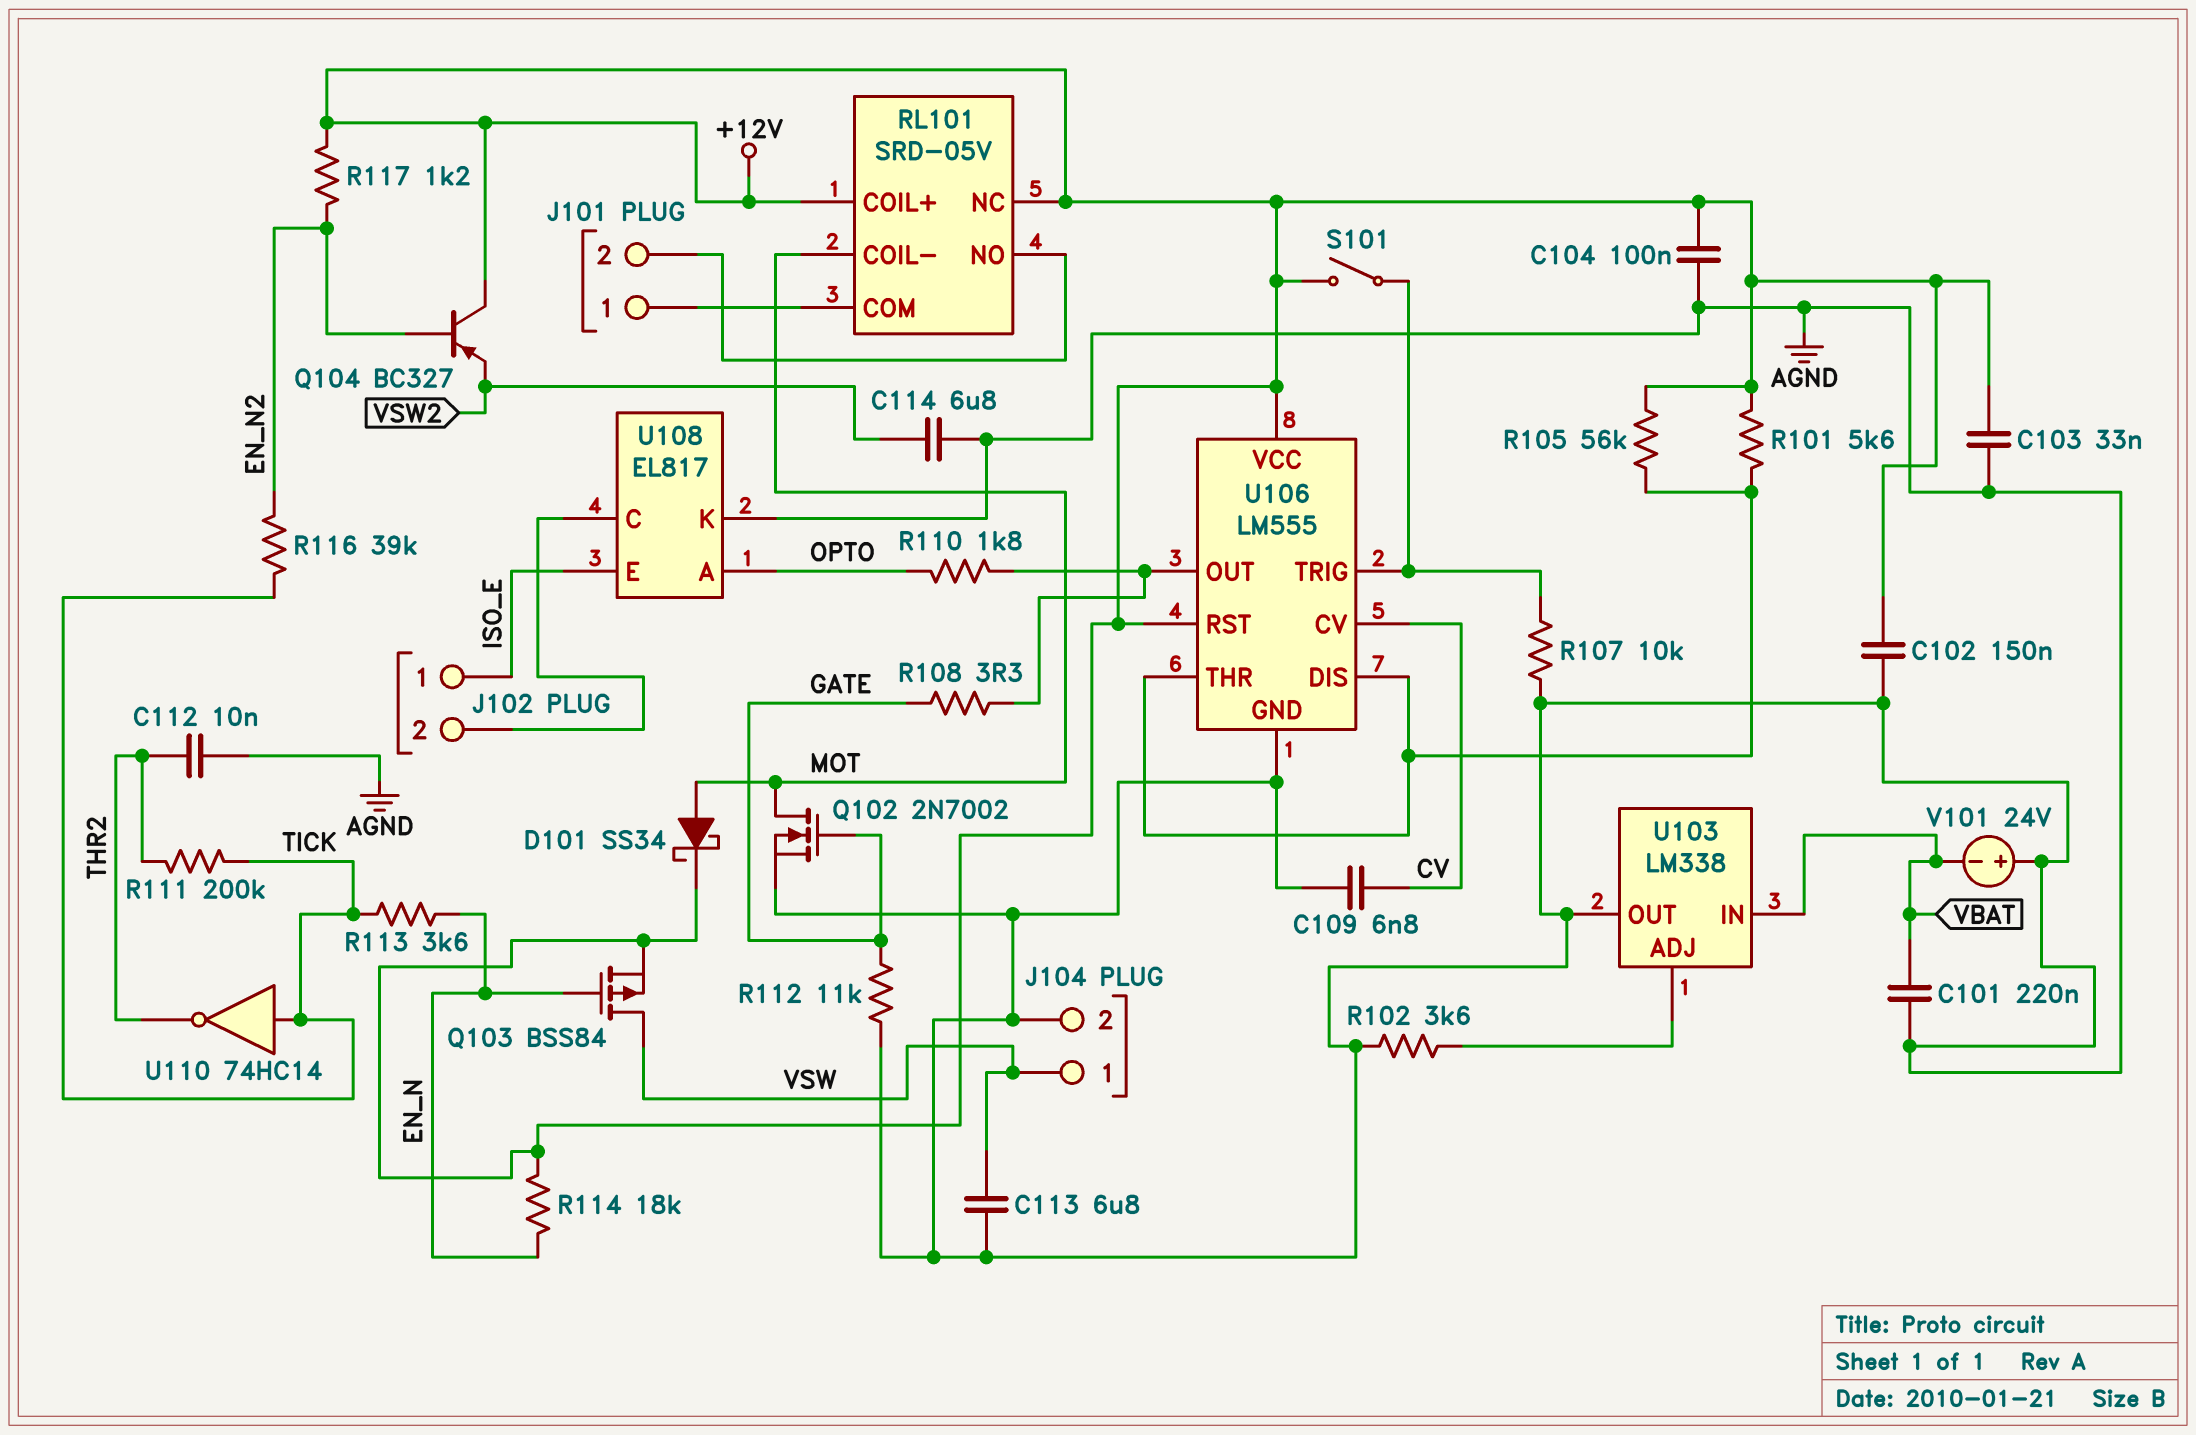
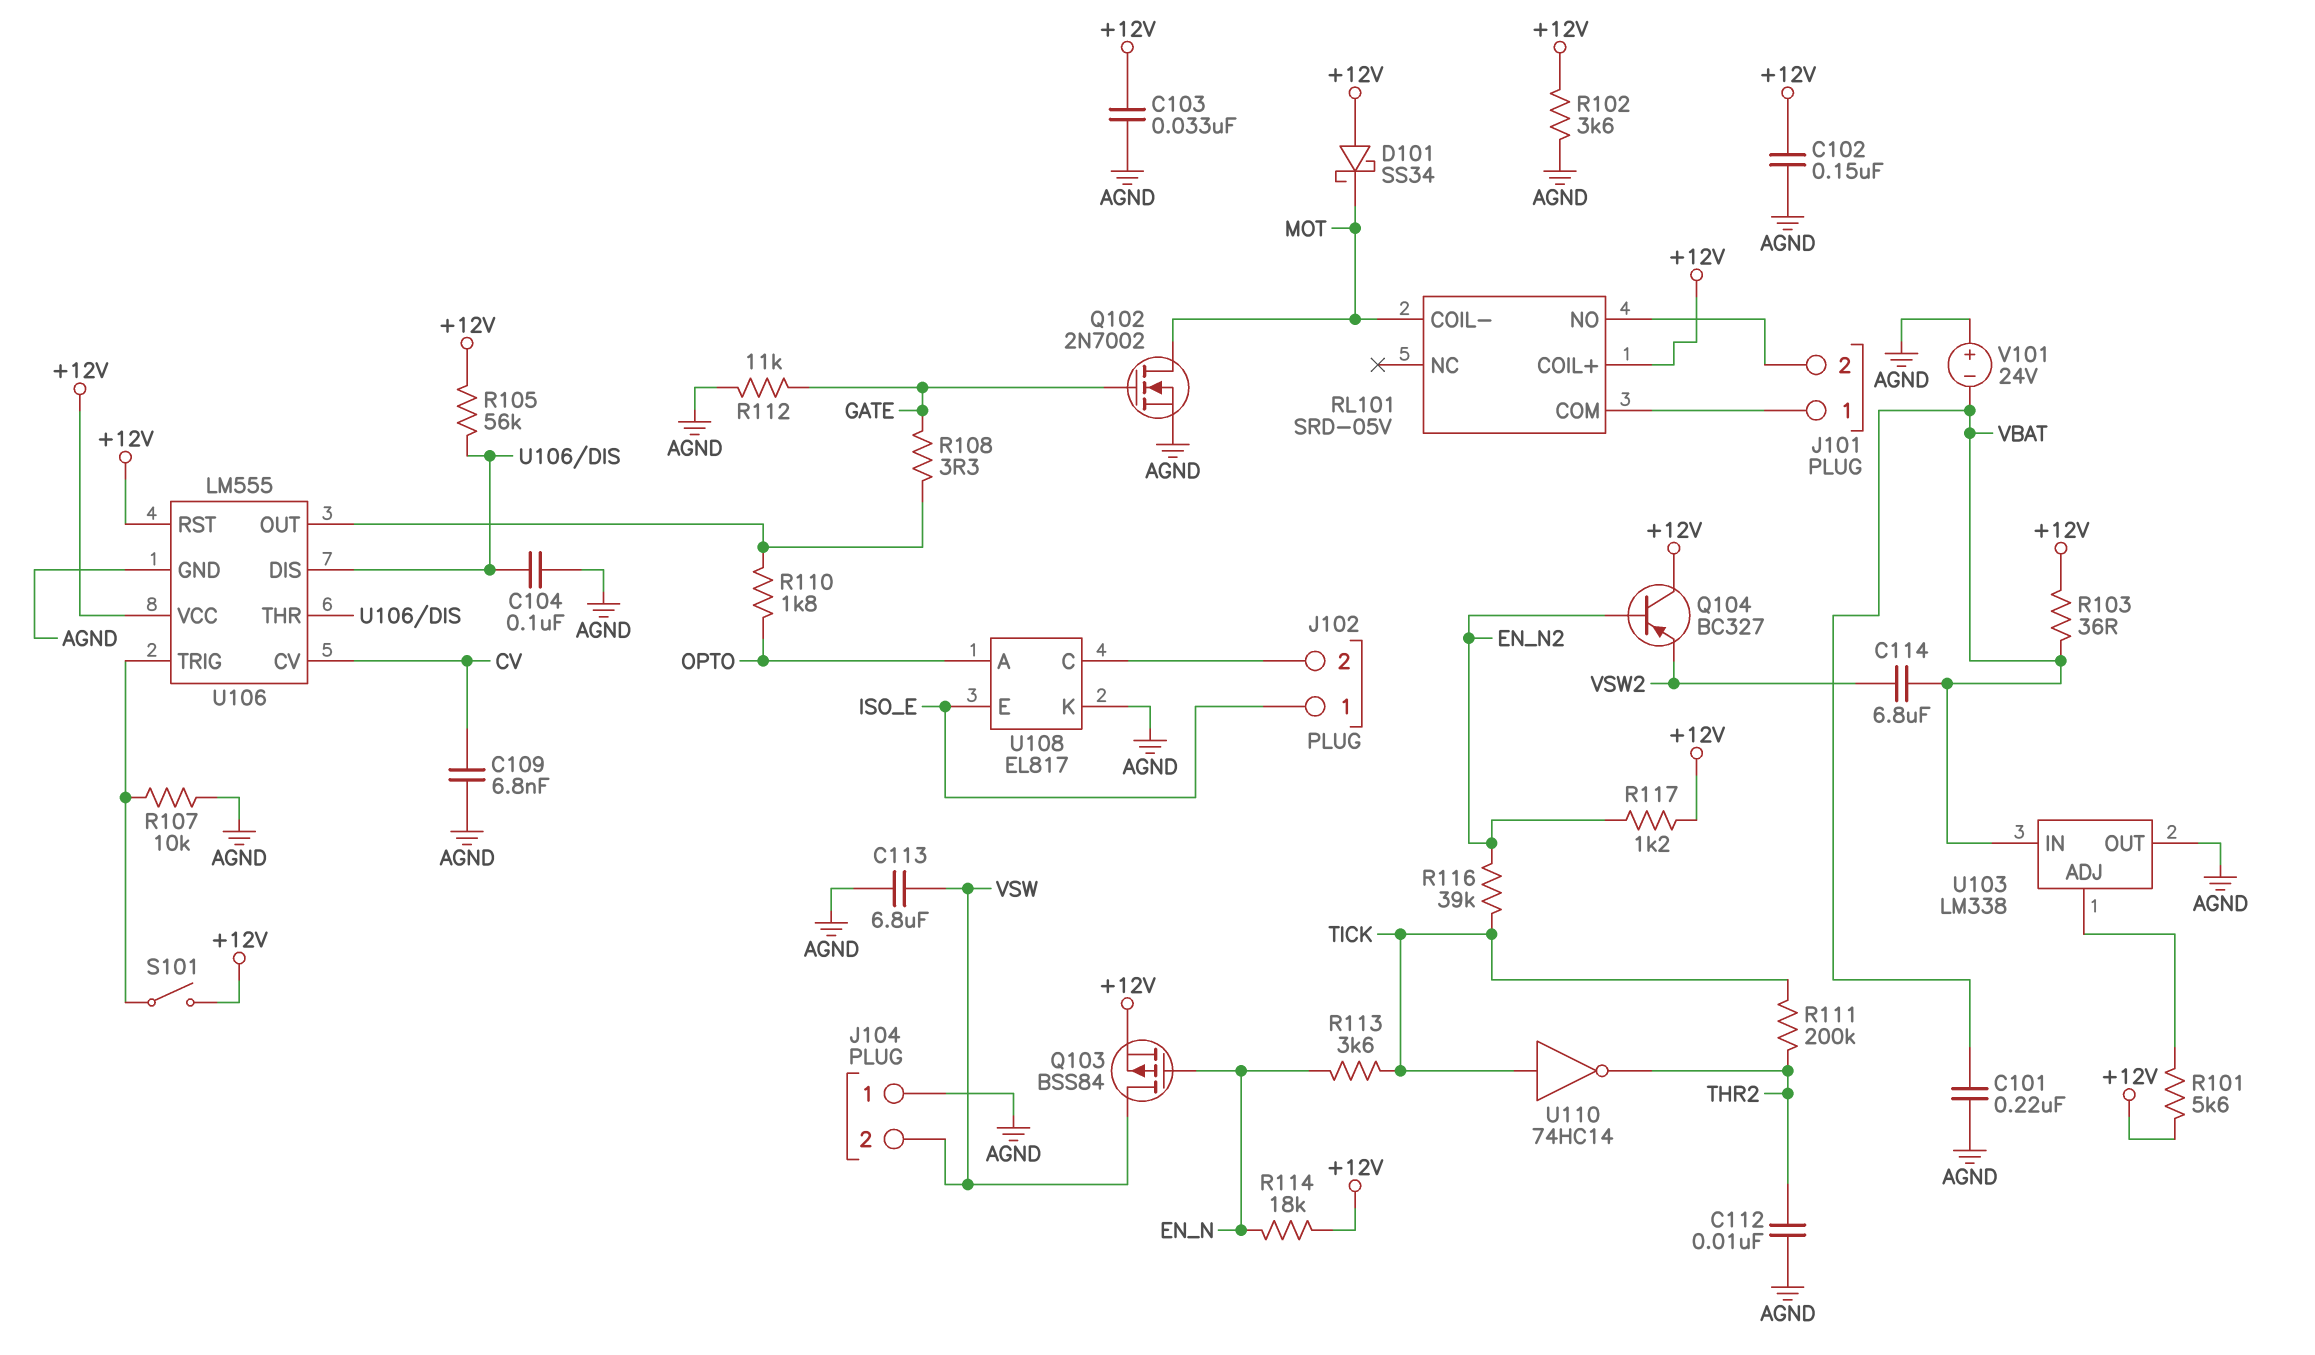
C104: 100nF (+12V, AGND) -> 100nF (AGND, U106/DIS)
C114: 6.8uF (AGND, VSW2) -> 6.8uF (VBAT, VSW2)
D101: schottky SS34 (A MOT, K +12V) -> schottky SS34 (A +12V, K MOT)
J104 pin 1: VSW -> AGND
J104 pin 2: AGND -> VSW
R101: 5.6k (+12V, U106/DIS) -> 5.6k (+12V, U103/ADJ)
R102: 3.6k (AGND, U103/ADJ) -> 3.6k (+12V, AGND)
R103: none -> 36 (+12V, VBAT)
RL101 pin NC: +12V -> none

